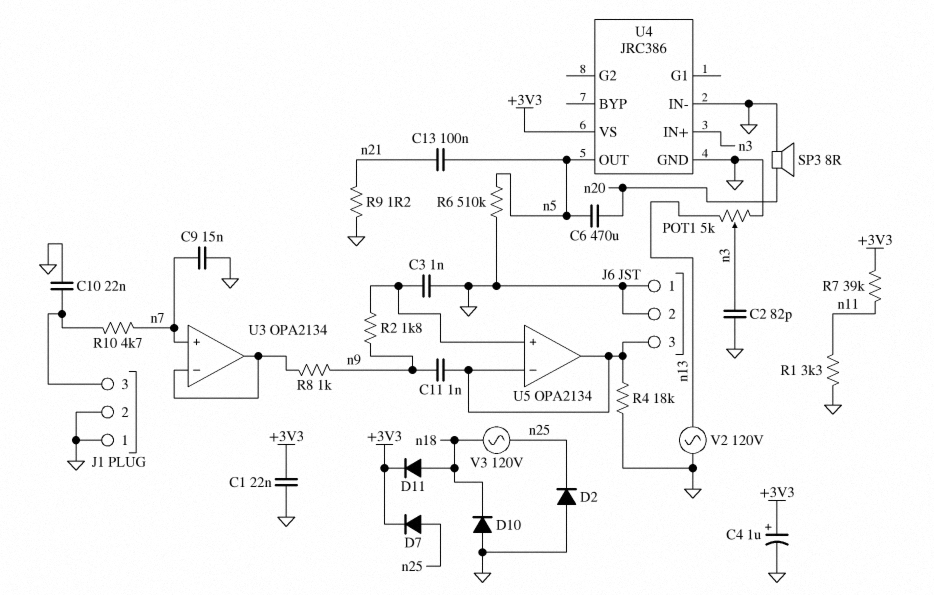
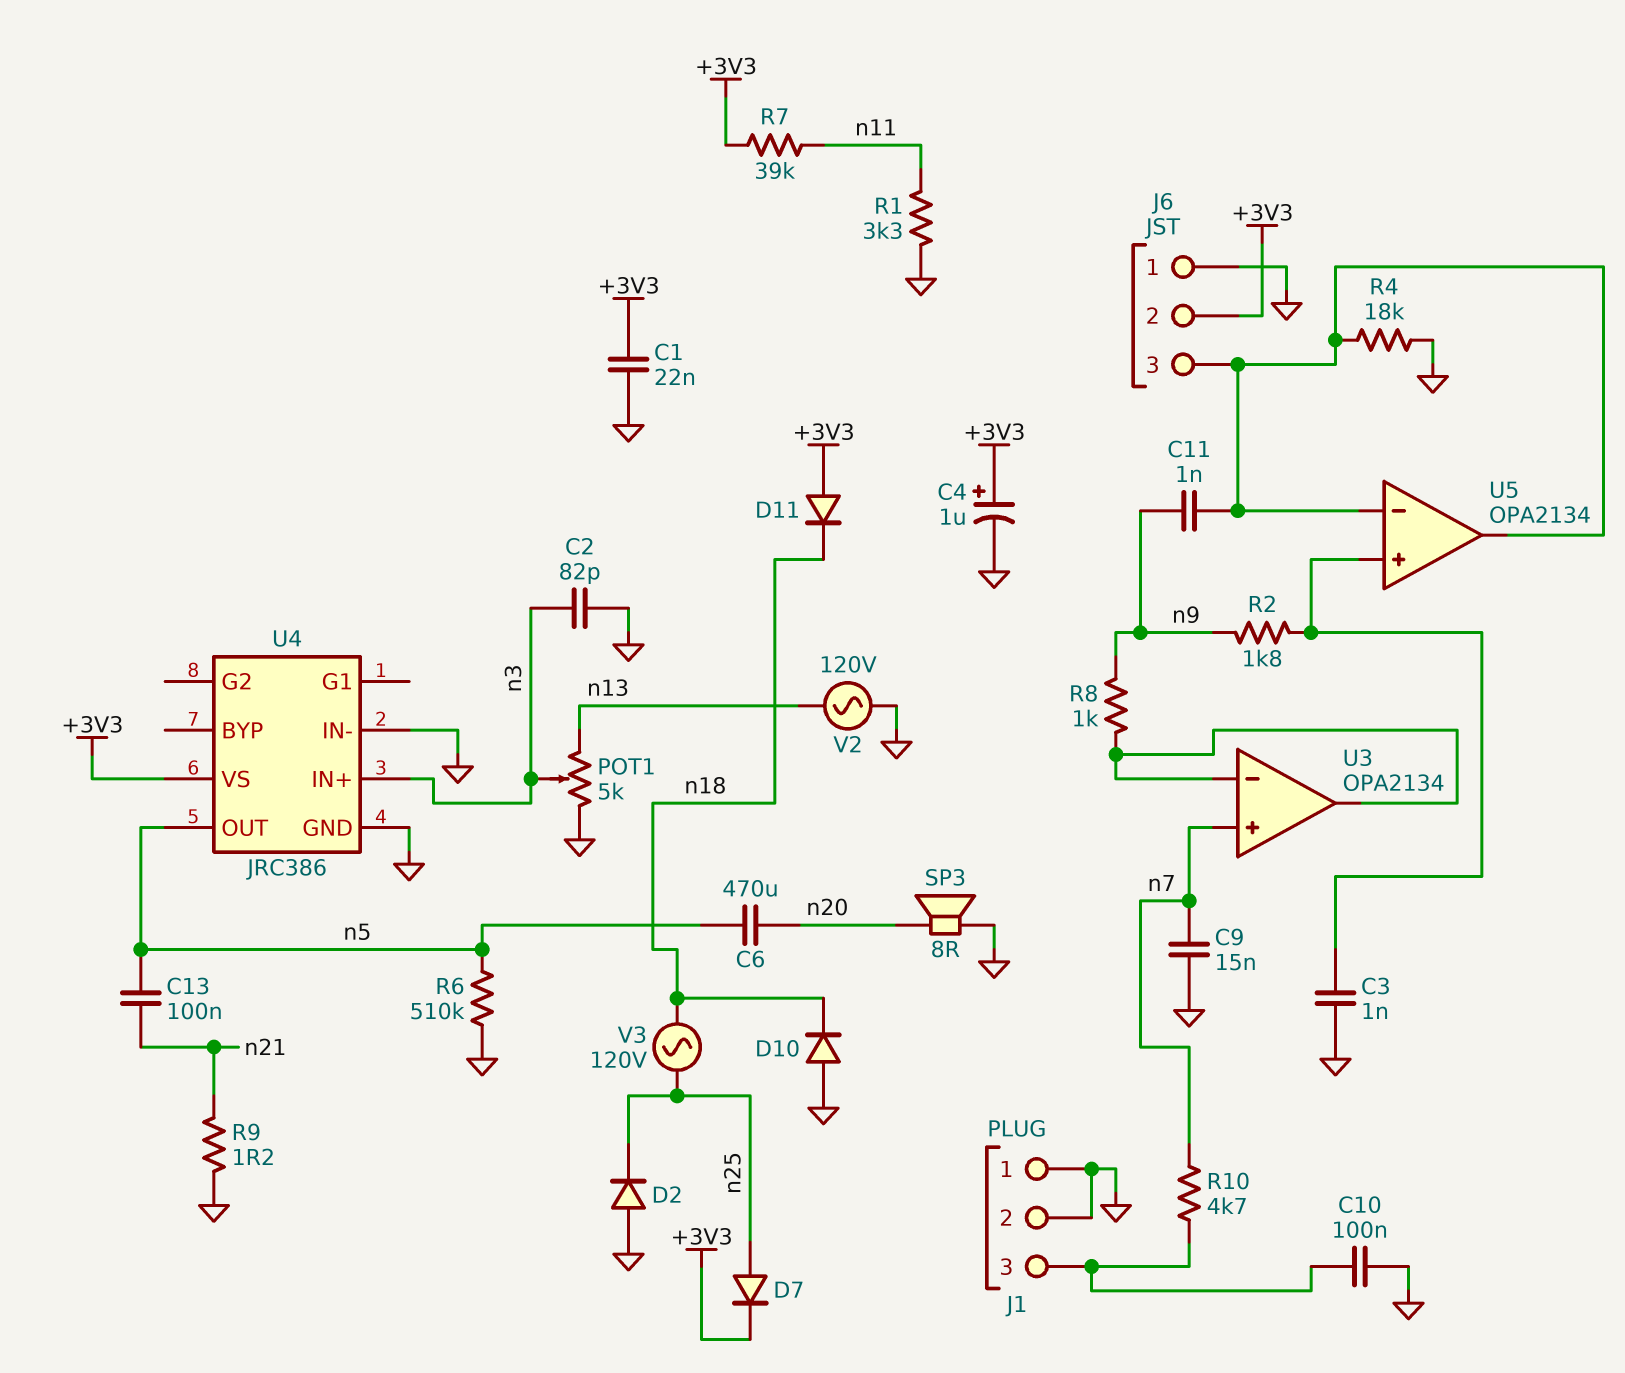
C10: 22nF (GND, J1/3) -> 100nF (GND, J1/3)
D11: diode (A n18, K +3V3) -> diode (A +3V3, K n18)
J6 pin 2: GND -> +3V3

